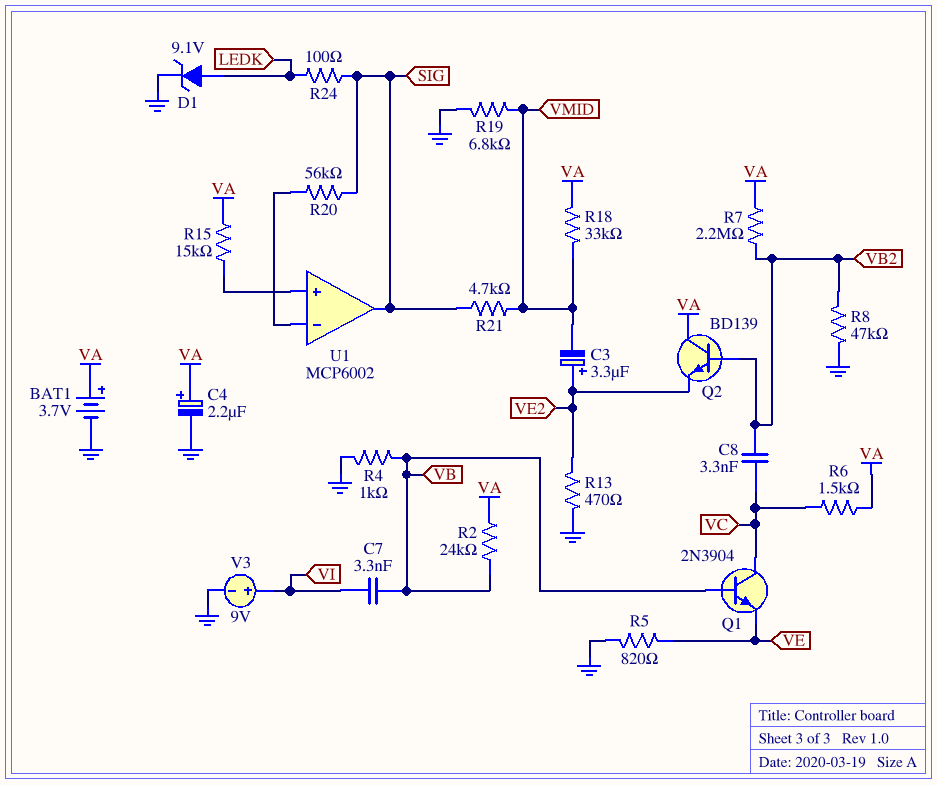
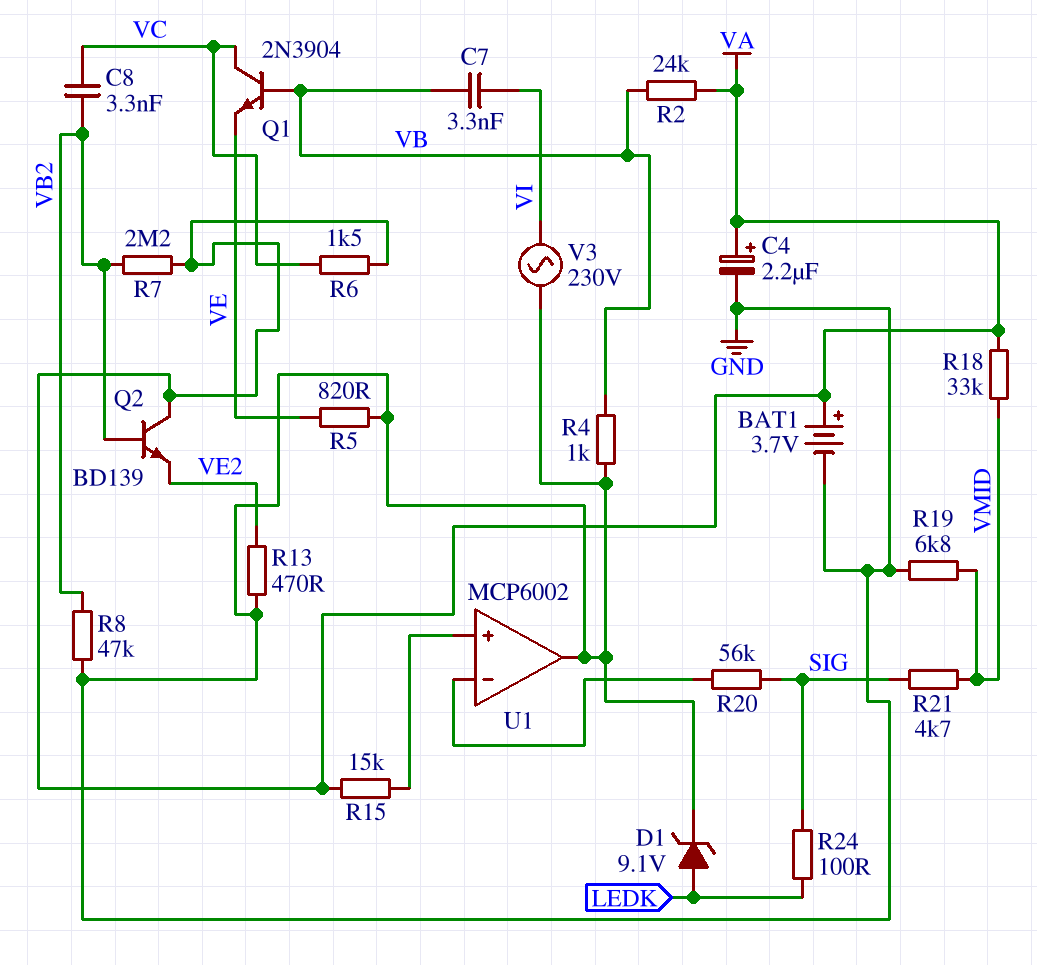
C3: 3.3uF (plus VE2, minus VMID) -> none
U1 pin out: SIG -> GND
V3: 9V (plus VI, minus GND) -> AC 230V (GND, VI)

